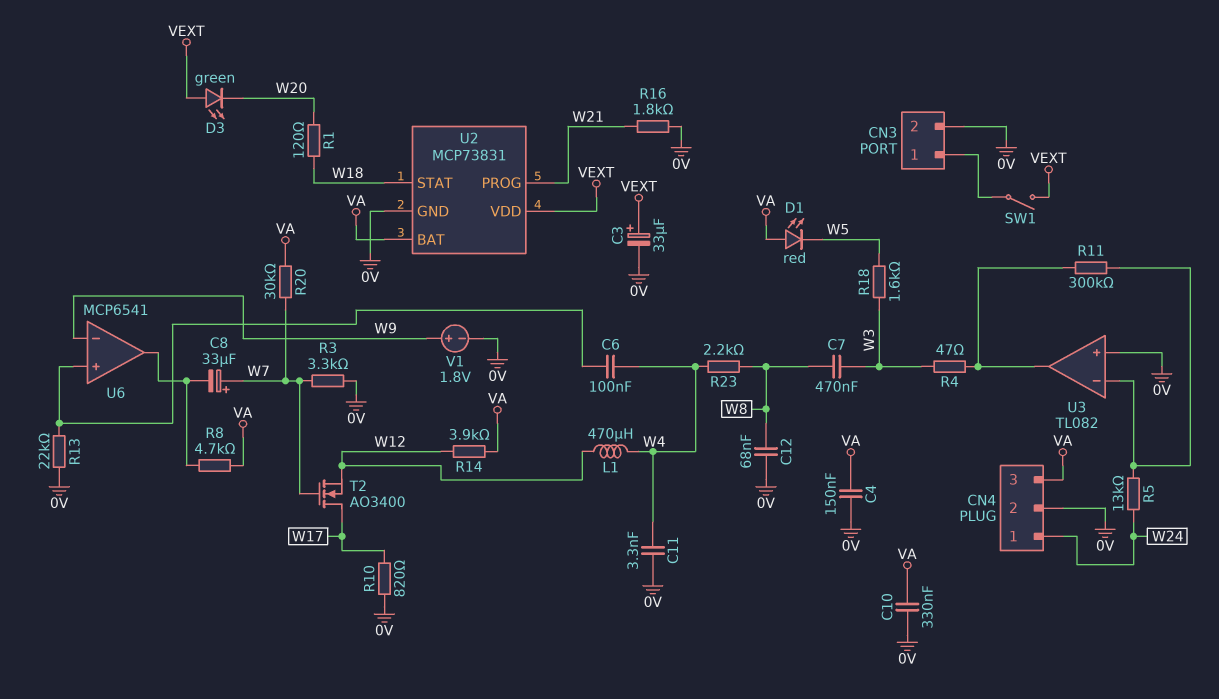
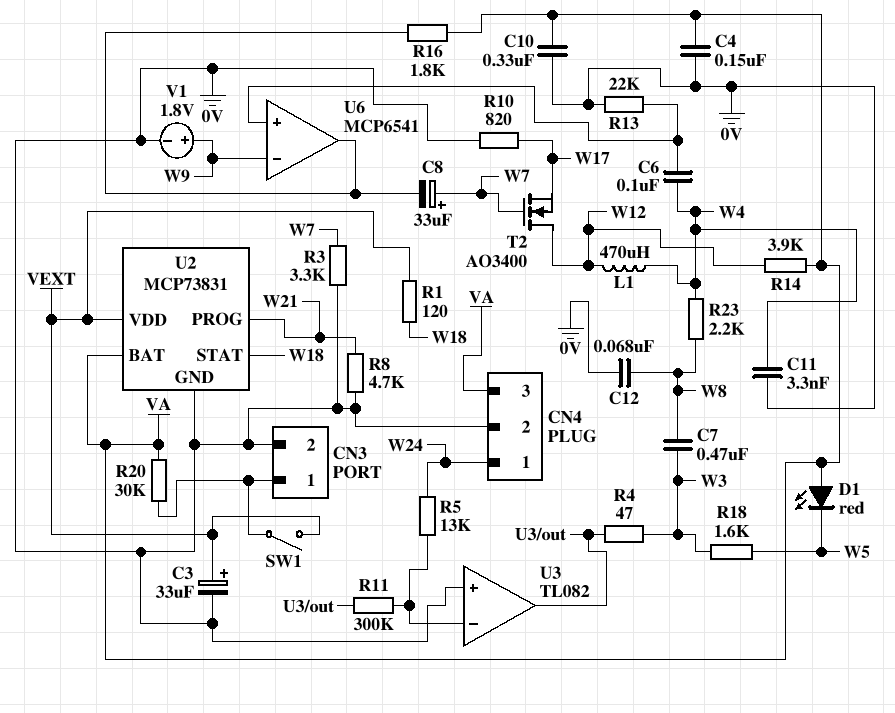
D3: LED green (A VEXT, K W20) -> none
R1: 120 (W18, W20) -> 120 (VEXT, W18)
R8: 4.7k (U6/out, VA) -> 4.7k (0V, W21)
R16: 1.8k (0V, W21) -> 1.8k (U6/out, VA)
R20: 30k (VA, W7) -> 30k (CN3/1, VA)
T2: NMOS AO3400 (G W7, D W17, S W12) -> NMOS AO3400 (G W7, D W12, S W17)

